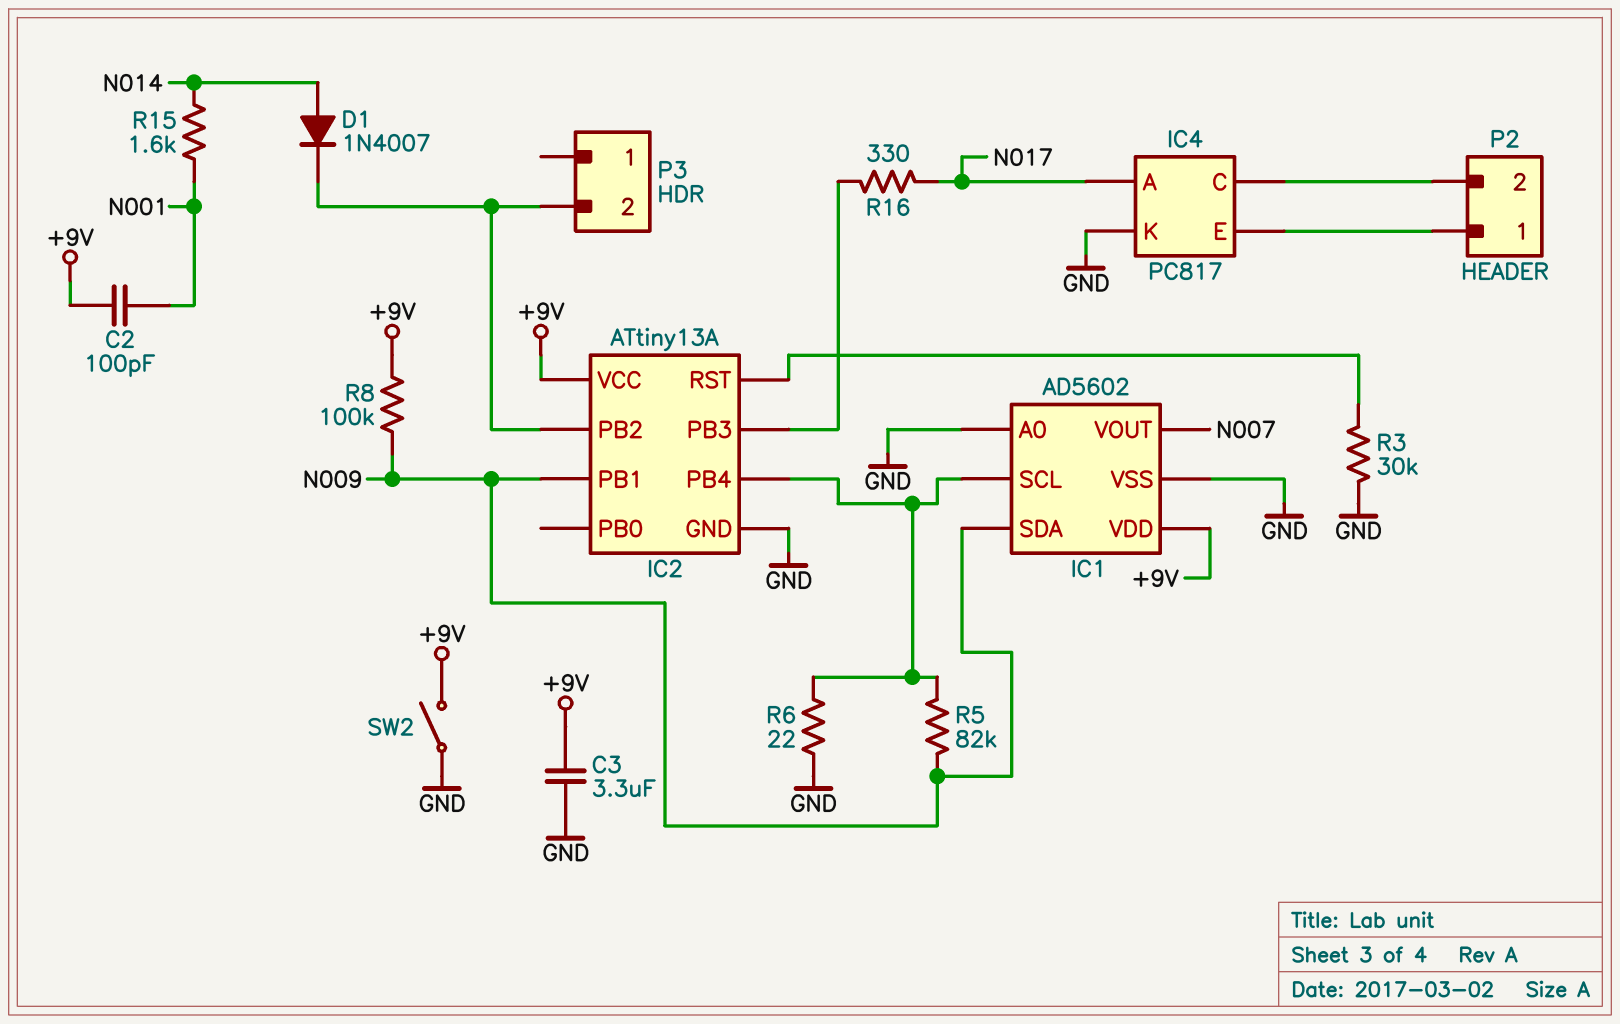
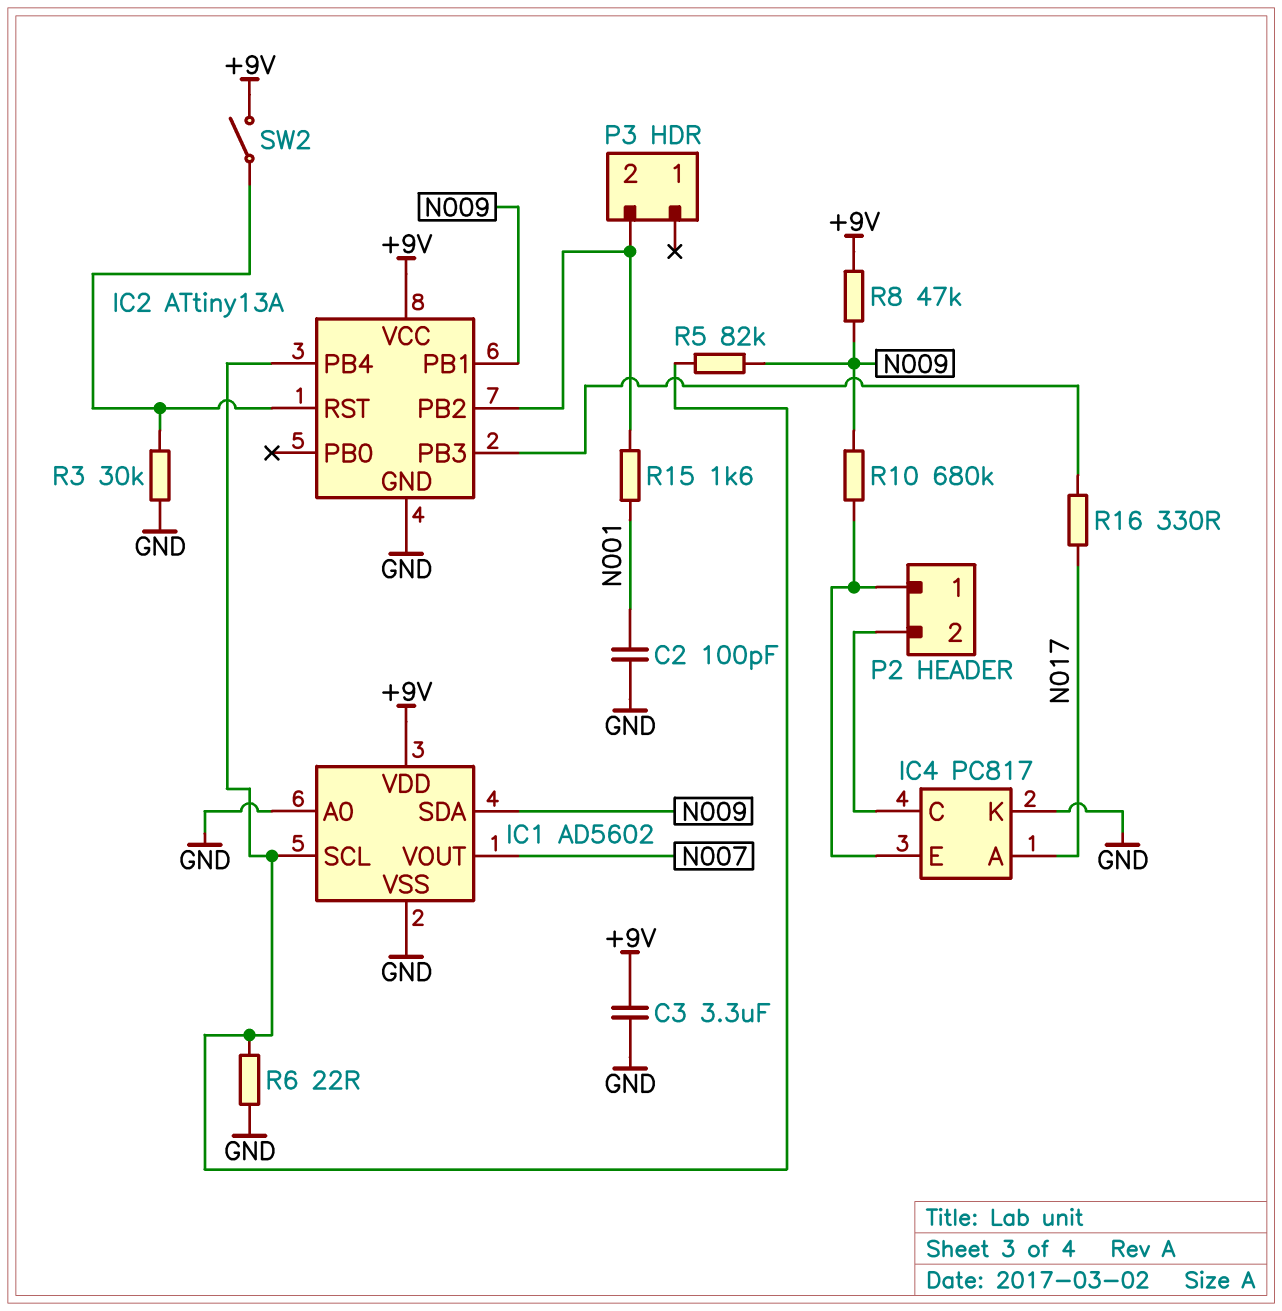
C2: 100pF (+9V, N001) -> 100pF (GND, N001)
D1: diode 1N4007 (A N014, K IC2/PB2) -> none
R8: 100k (+9V, N009) -> 47k (+9V, N009)
R10: none -> 680k (IC4/E, N009)
R15: 1.6k (N001, N014) -> 1.6k (IC2/PB2, N001)
SW2: switch (+9V, GND) -> switch (+9V, IC2/RST)

